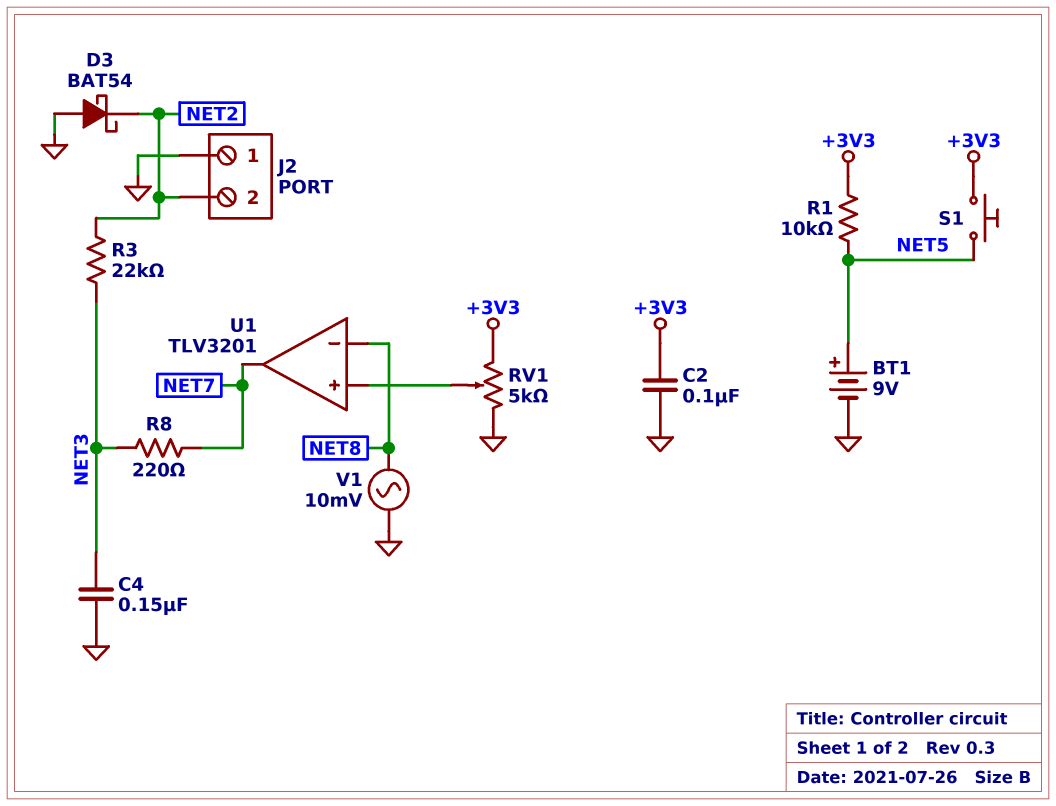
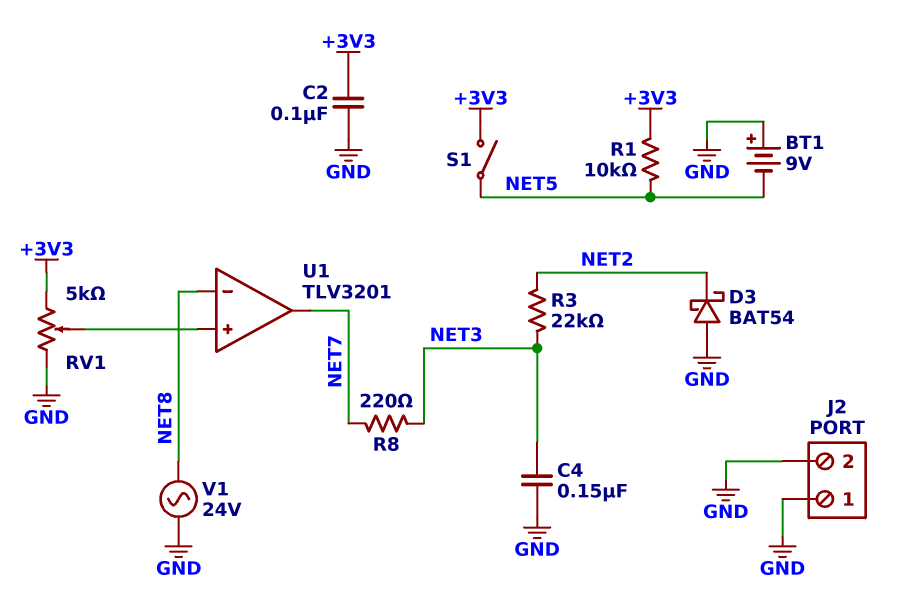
BT1: 9V (plus NET5, minus GND) -> 9V (plus GND, minus NET5)
J2 pin 2: NET2 -> GND
S1: button (+3V3, NET5) -> switch (+3V3, NET5)
V1: AC 10mV (GND, NET8) -> AC 24V (GND, NET8)

